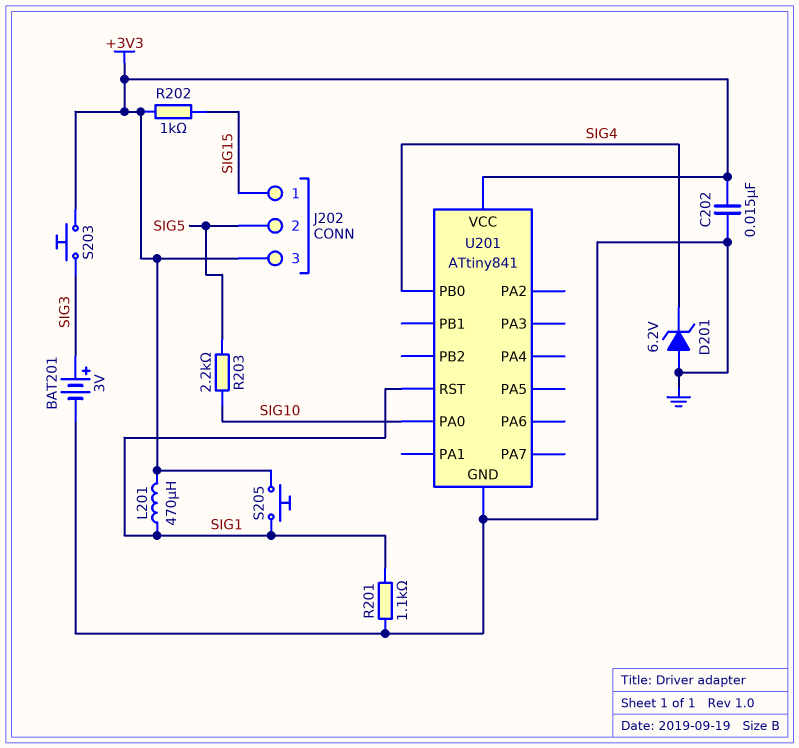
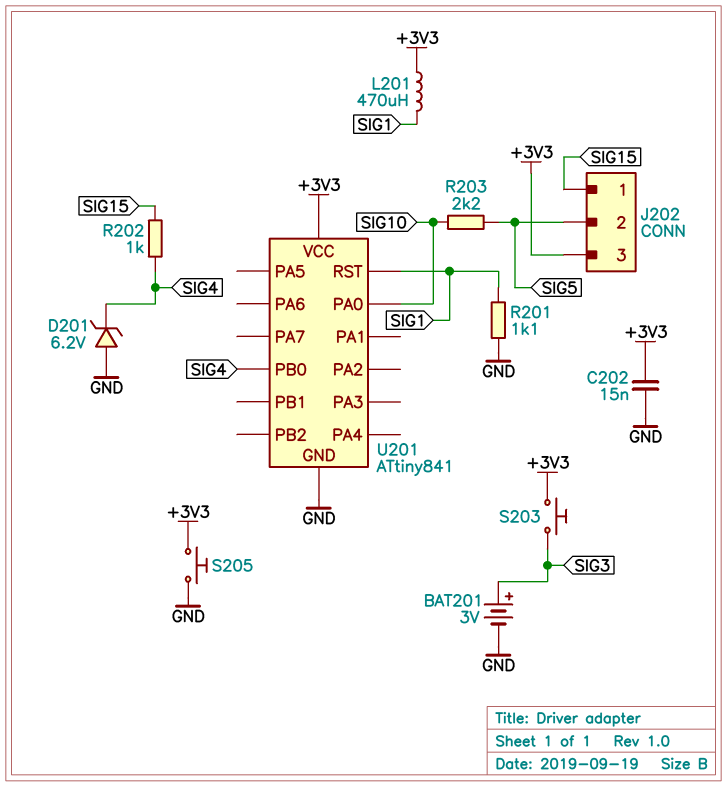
R202: 1k (+3V3, SIG15) -> 1k (SIG4, SIG15)
S205: button (+3V3, SIG1) -> button (+3V3, GND)

